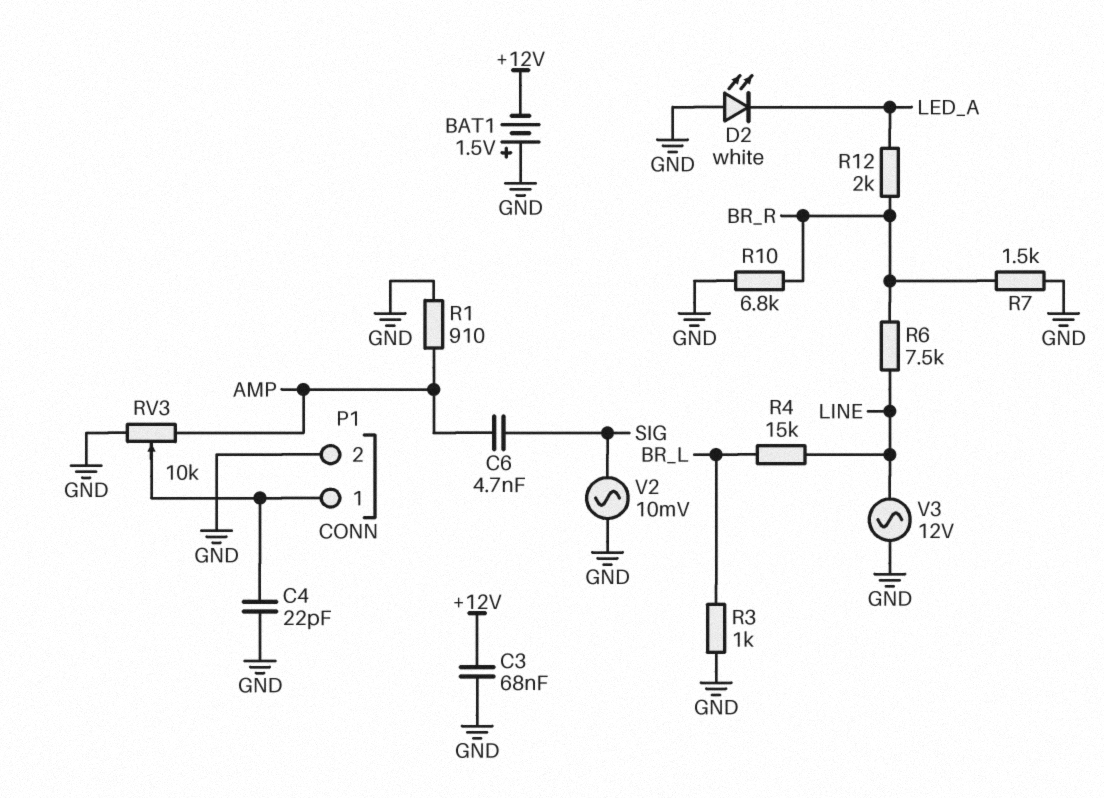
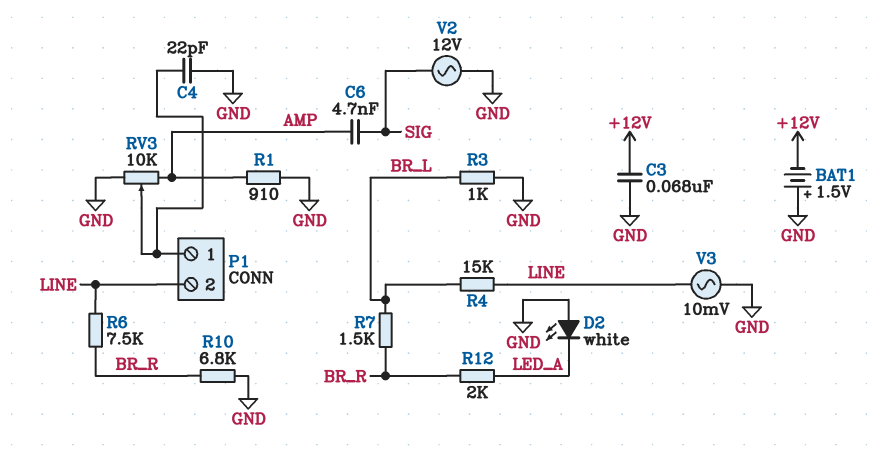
P1 pin 2: GND -> LINE
R7: 1.5k (BR_R, GND) -> 1.5k (BR_L, BR_R)
V2: AC 10mV (GND, SIG) -> AC 12V (GND, SIG)
V3: AC 12V (GND, LINE) -> AC 10mV (GND, LINE)

